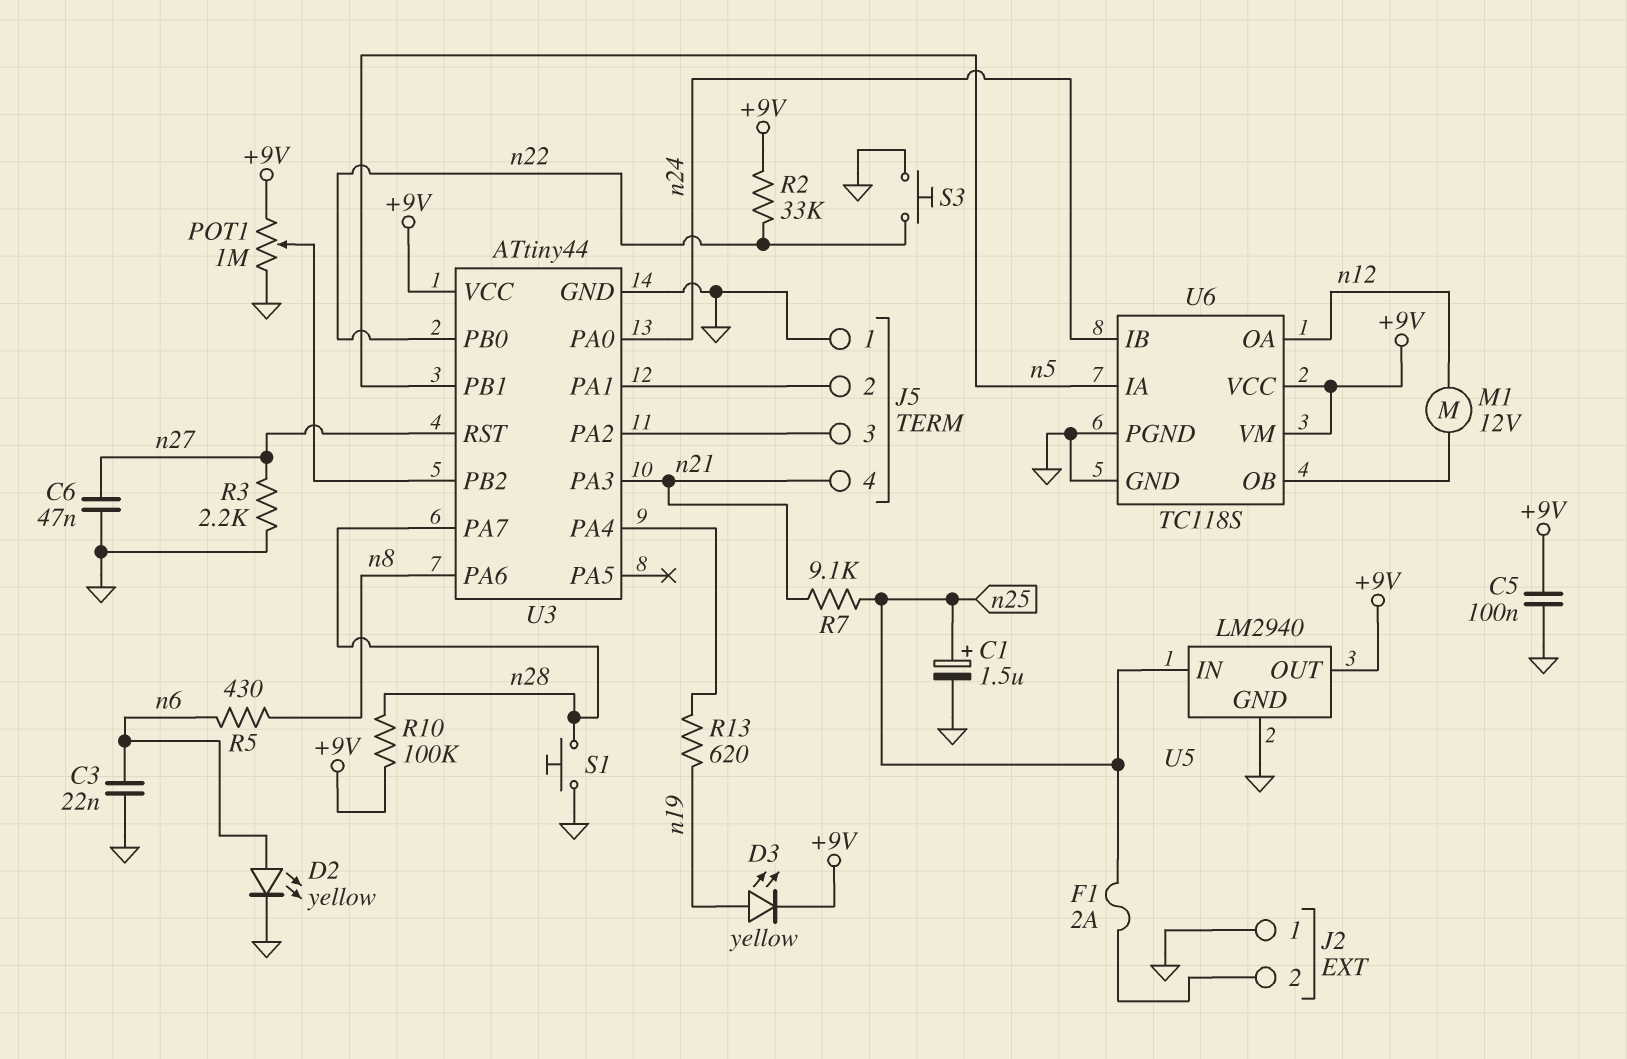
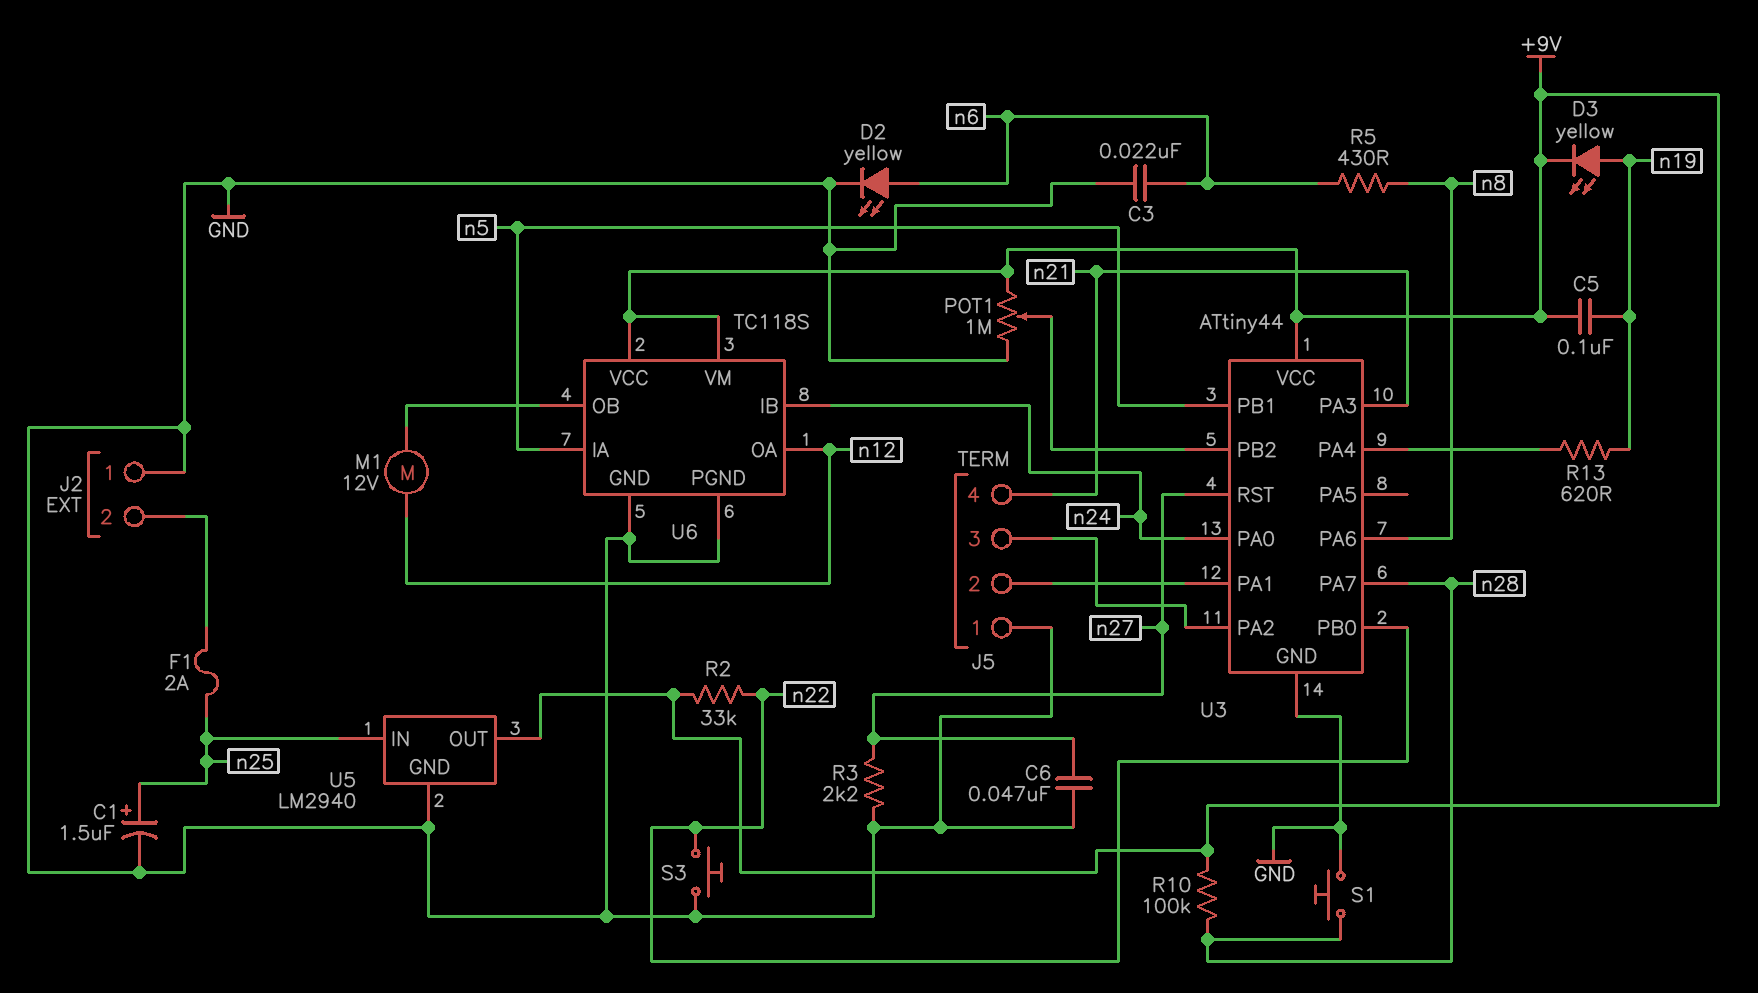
C5: 100nF (+9V, GND) -> 100nF (+9V, n19)
R7: 9.1k (n21, n25) -> none

